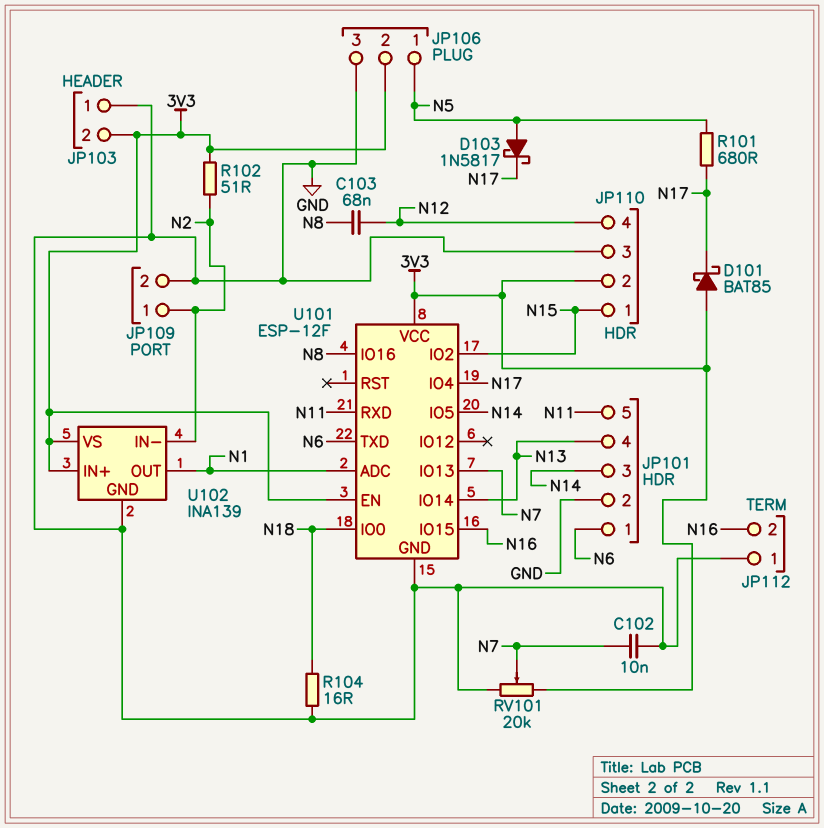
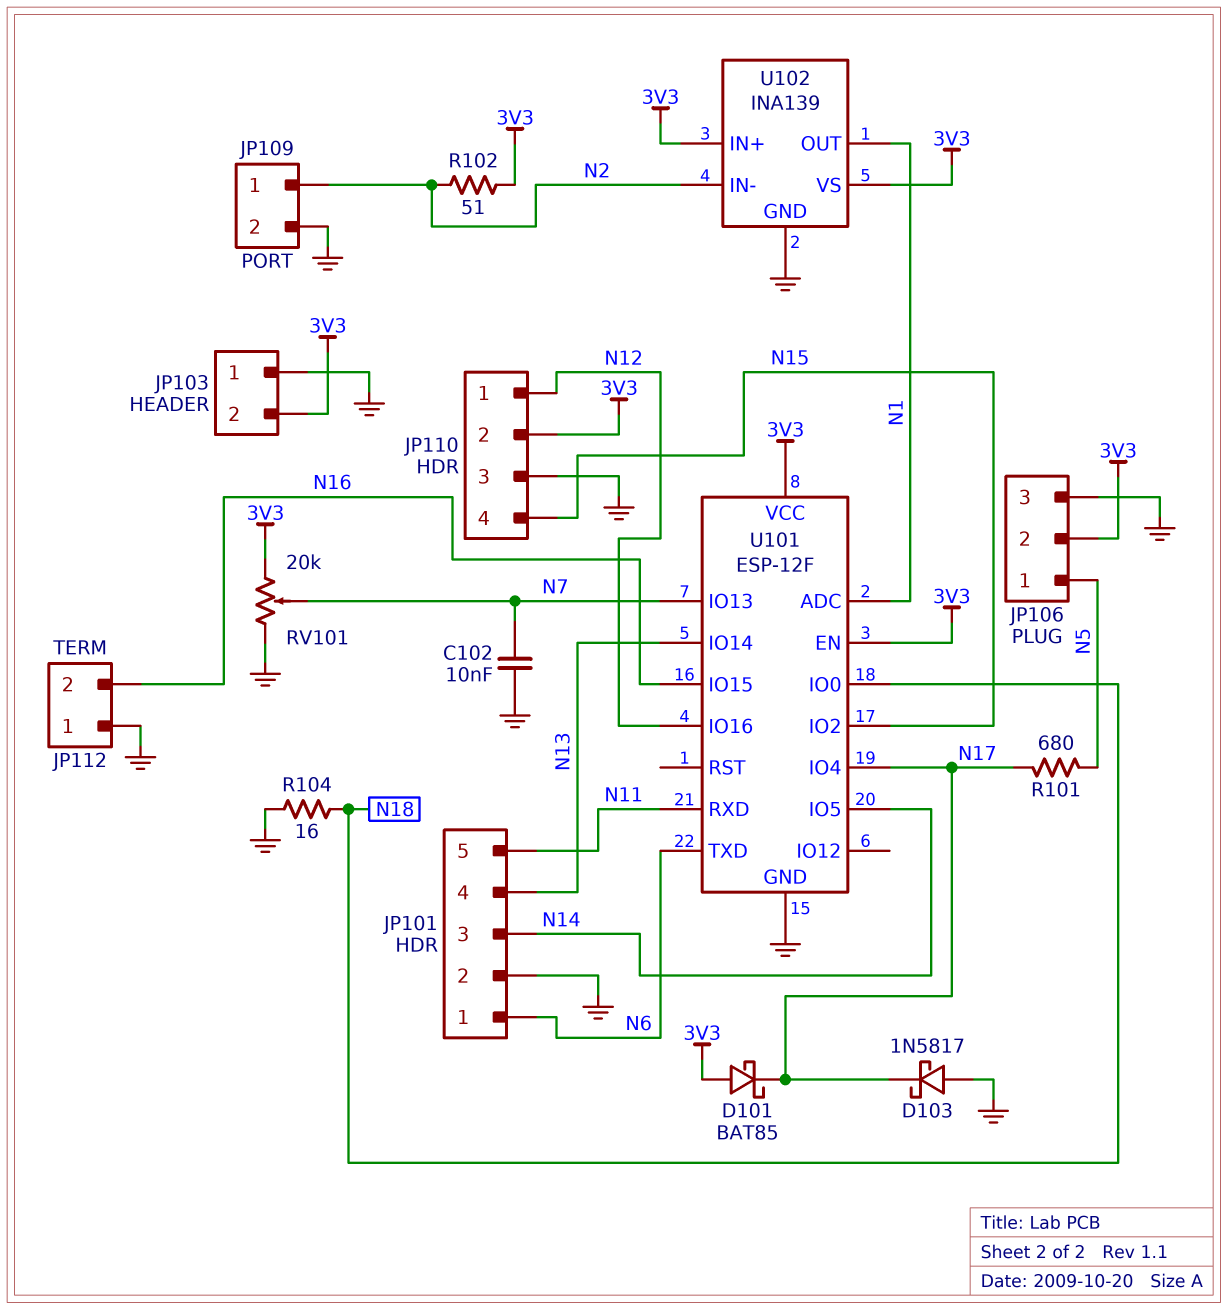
C103: 68nF (N8, N12) -> none
D103: schottky 1N5817 (A N5, K N17) -> schottky 1N5817 (A GND, K N17)
JP110 pin 1: N15 -> N12
JP110 pin 4: N12 -> N15
U101 pin IO16: N8 -> N12

